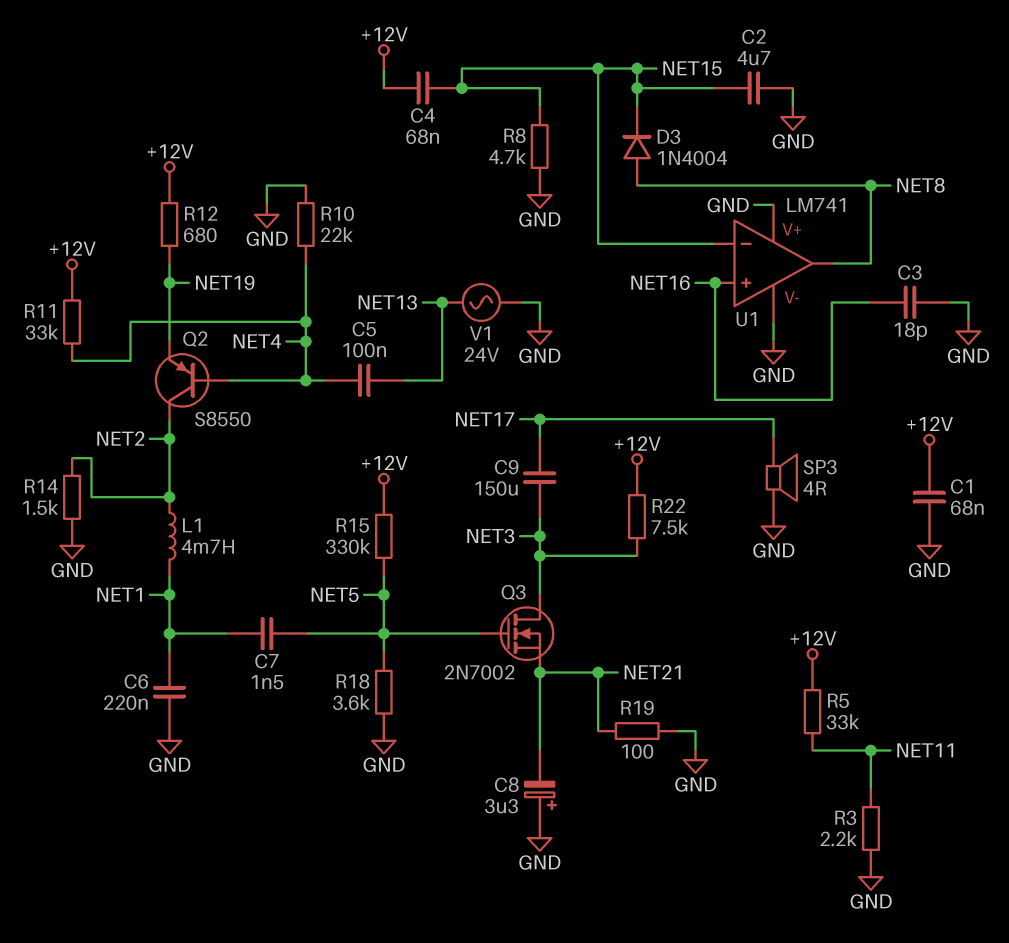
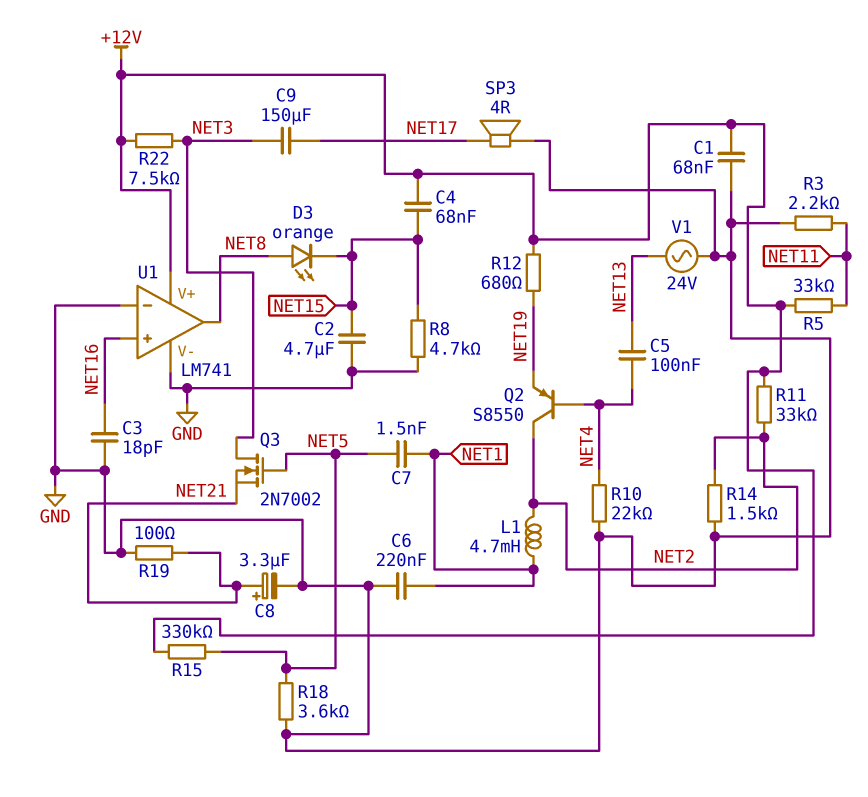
C8: 3.3uF (plus GND, minus NET21) -> 3.3uF (plus NET21, minus GND)
D3: diode 1N4004 (A NET8, K NET15) -> LED orange (A NET8, K NET15)
R11: 33k (+12V, NET4) -> 33k (+12V, NET2)
U1 pin V+: GND -> +12V
U1 pin in-: NET15 -> GND

